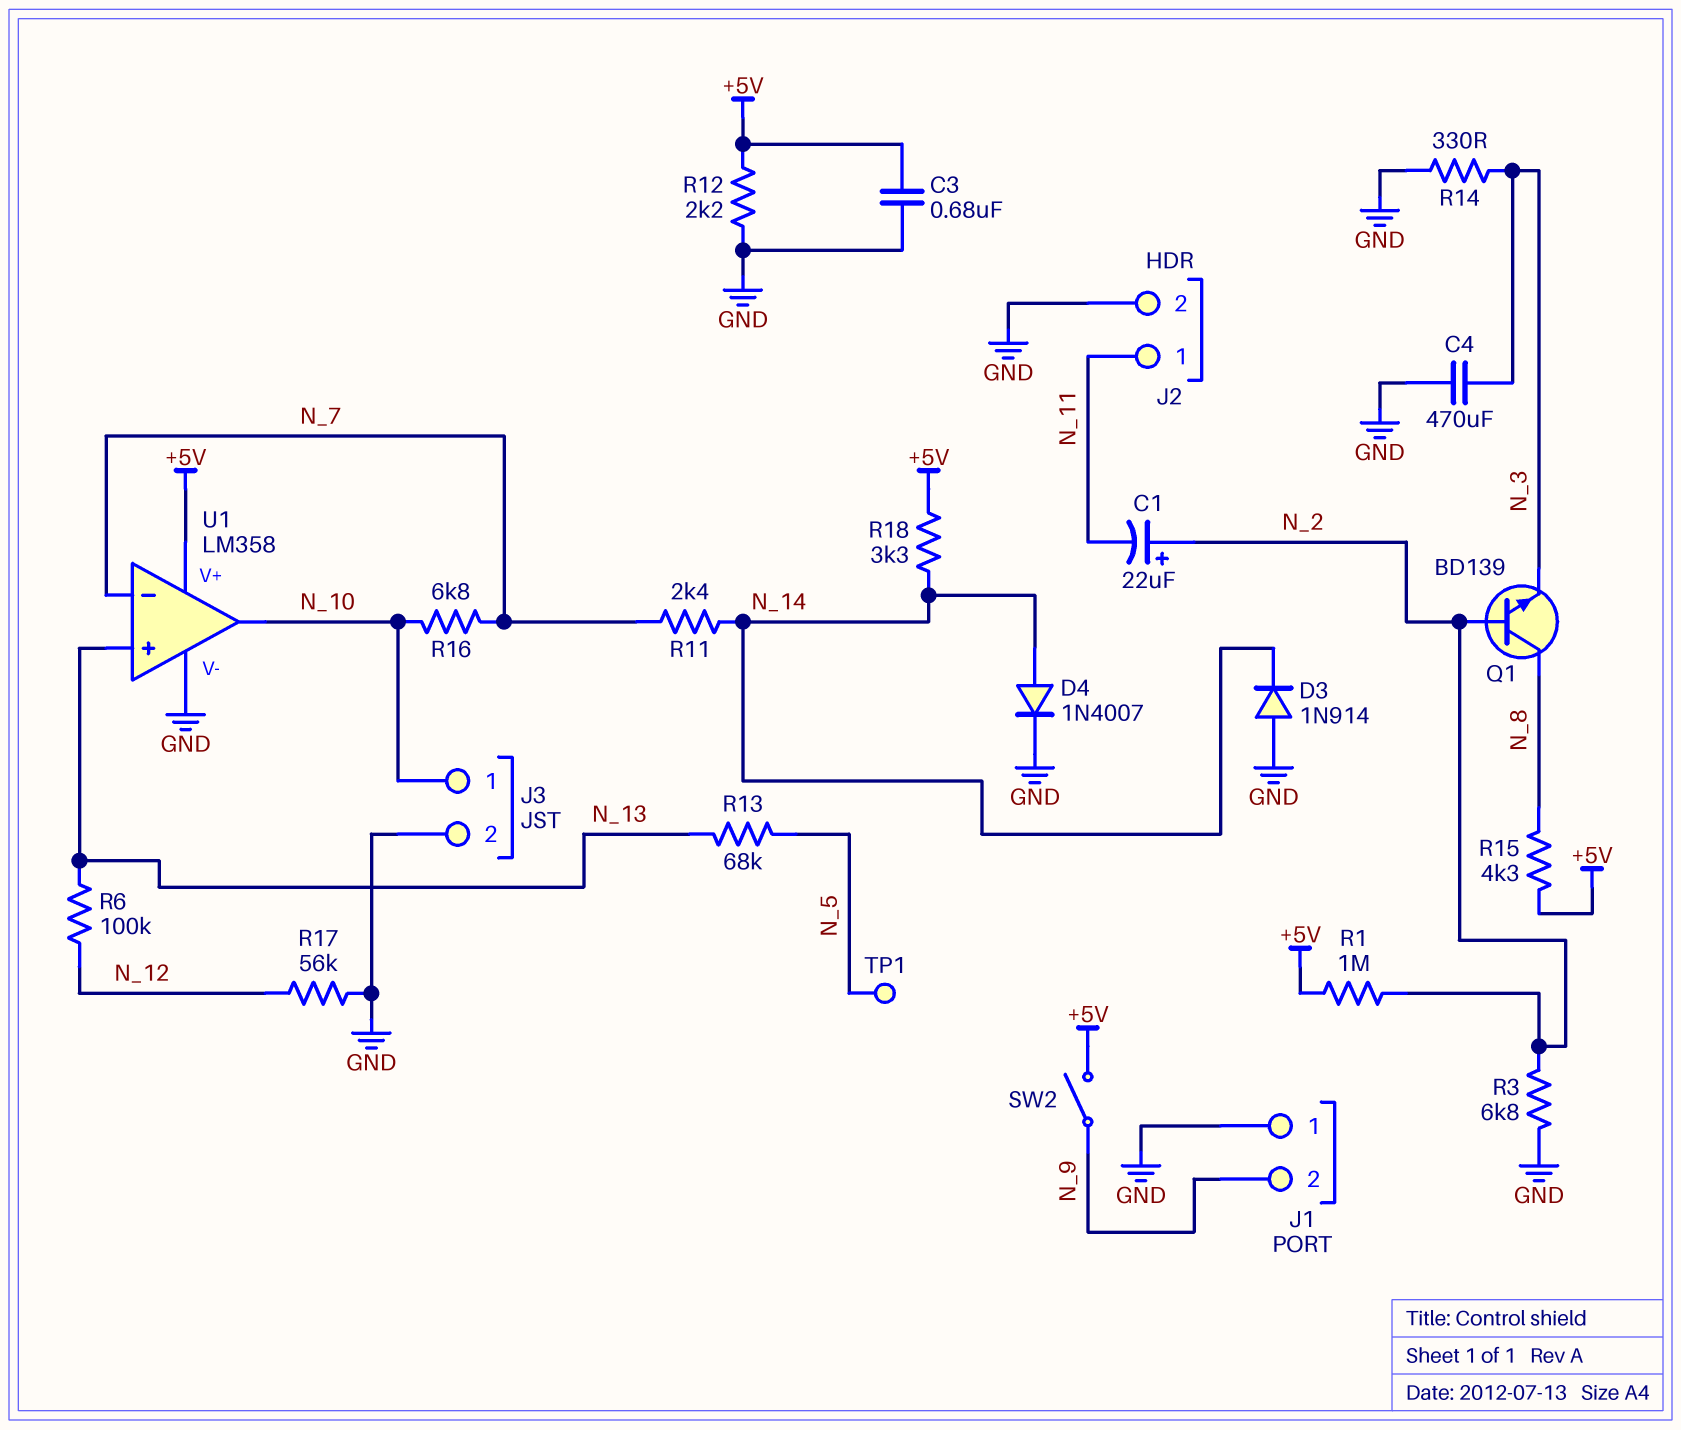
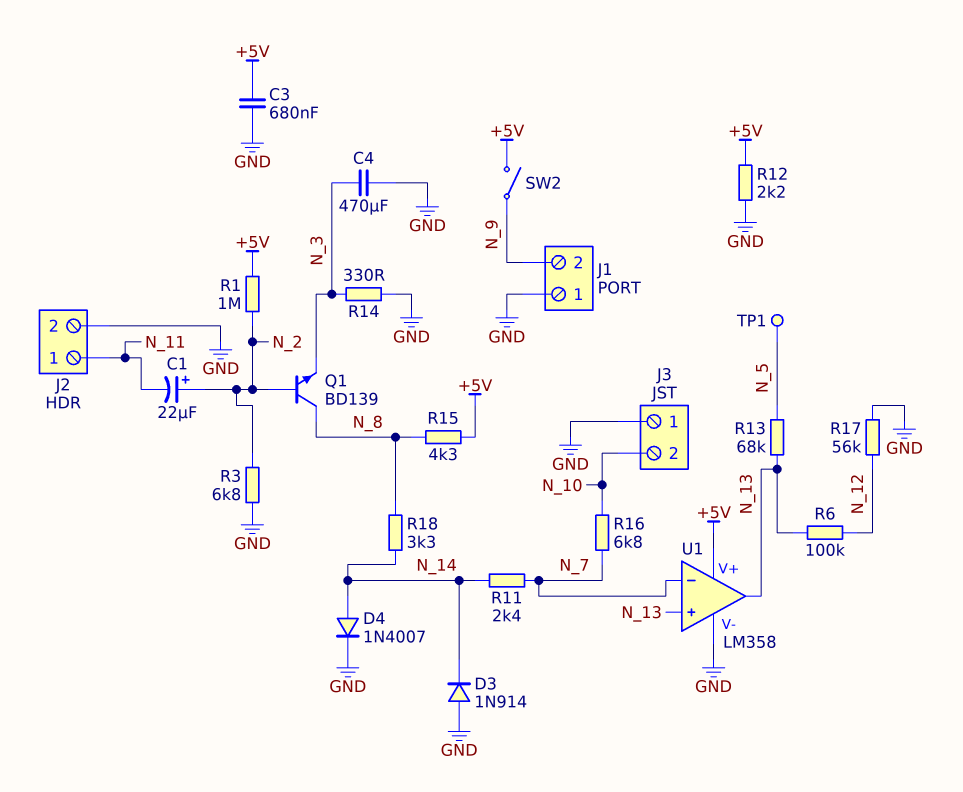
J3 pin 1: N_10 -> GND
J3 pin 2: GND -> N_10
R18: 3.3k (+5V, N_14) -> 3.3k (N_8, N_14)
U1 pin out: N_10 -> N_13

